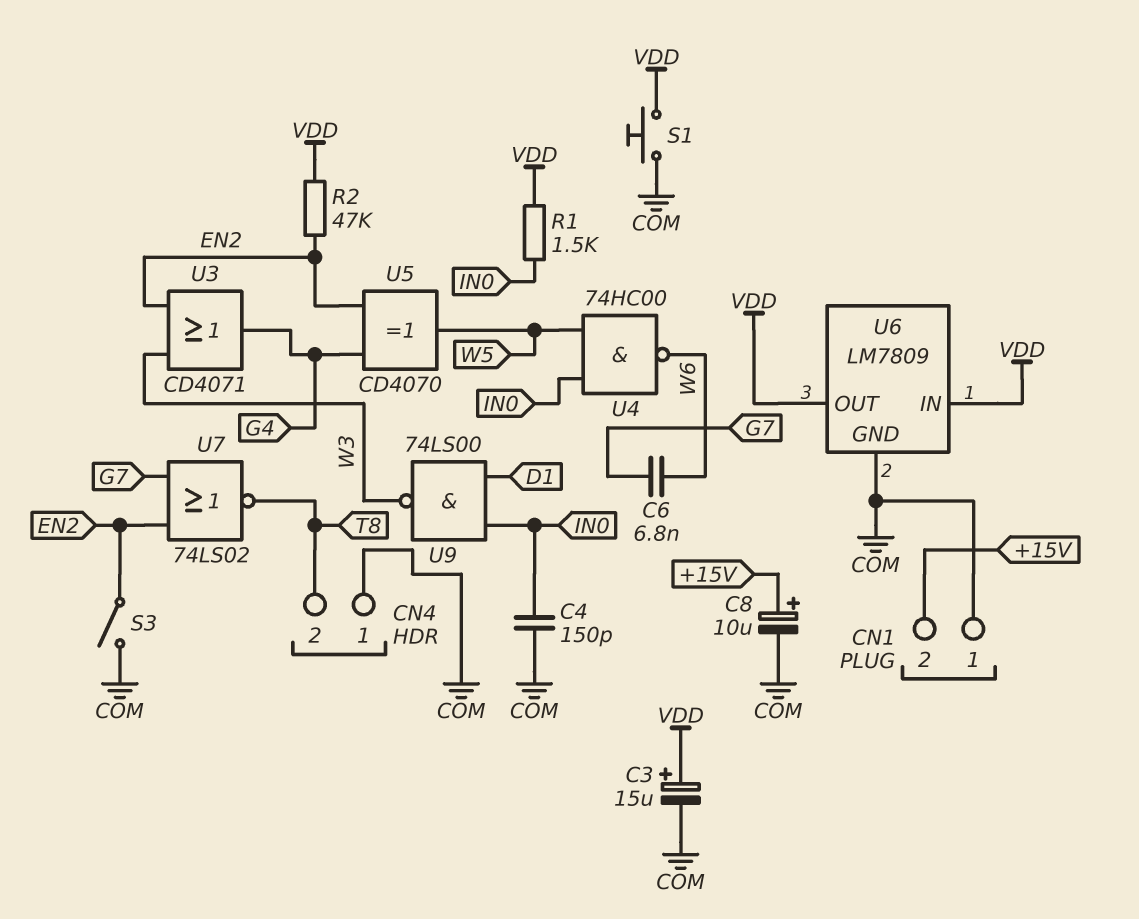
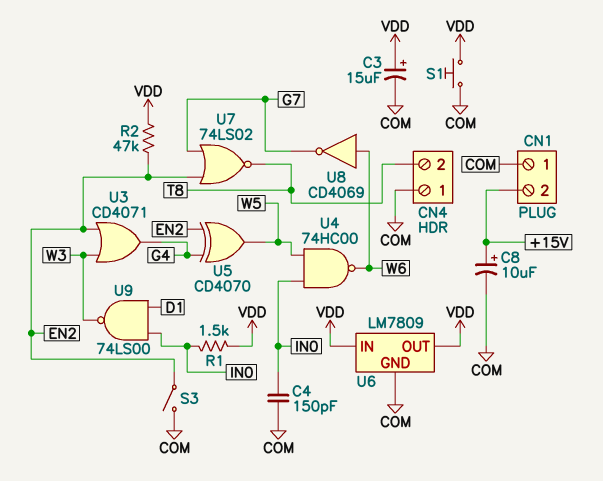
C6: 6.8nF (G7, W6) -> none
U8: none -> NOT CD4069 (in W6, out G7)

